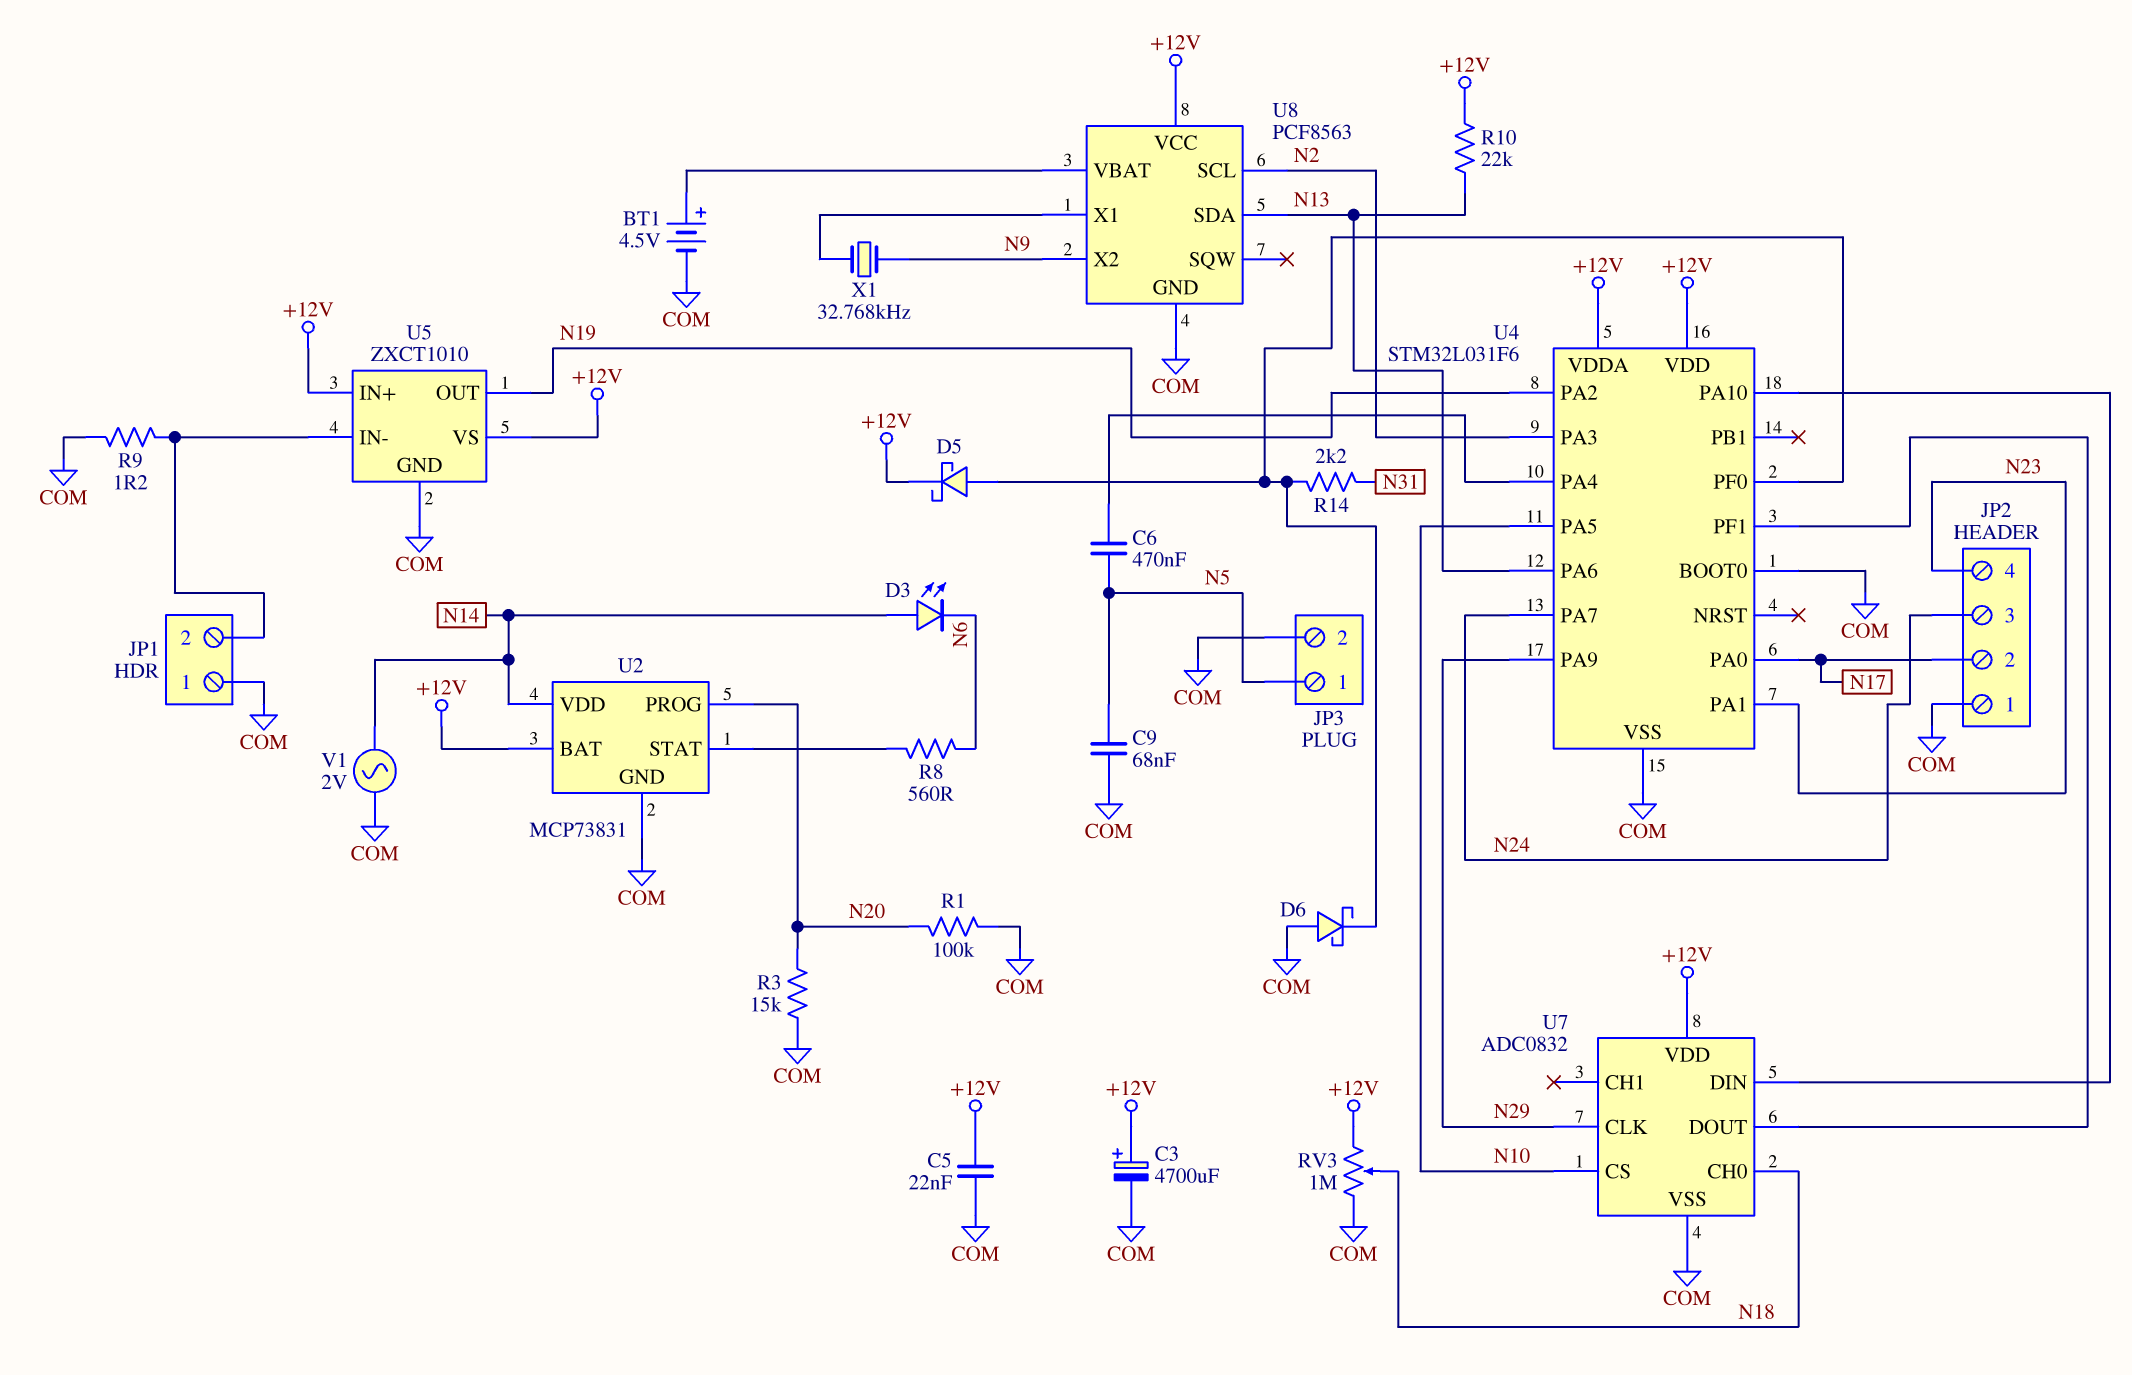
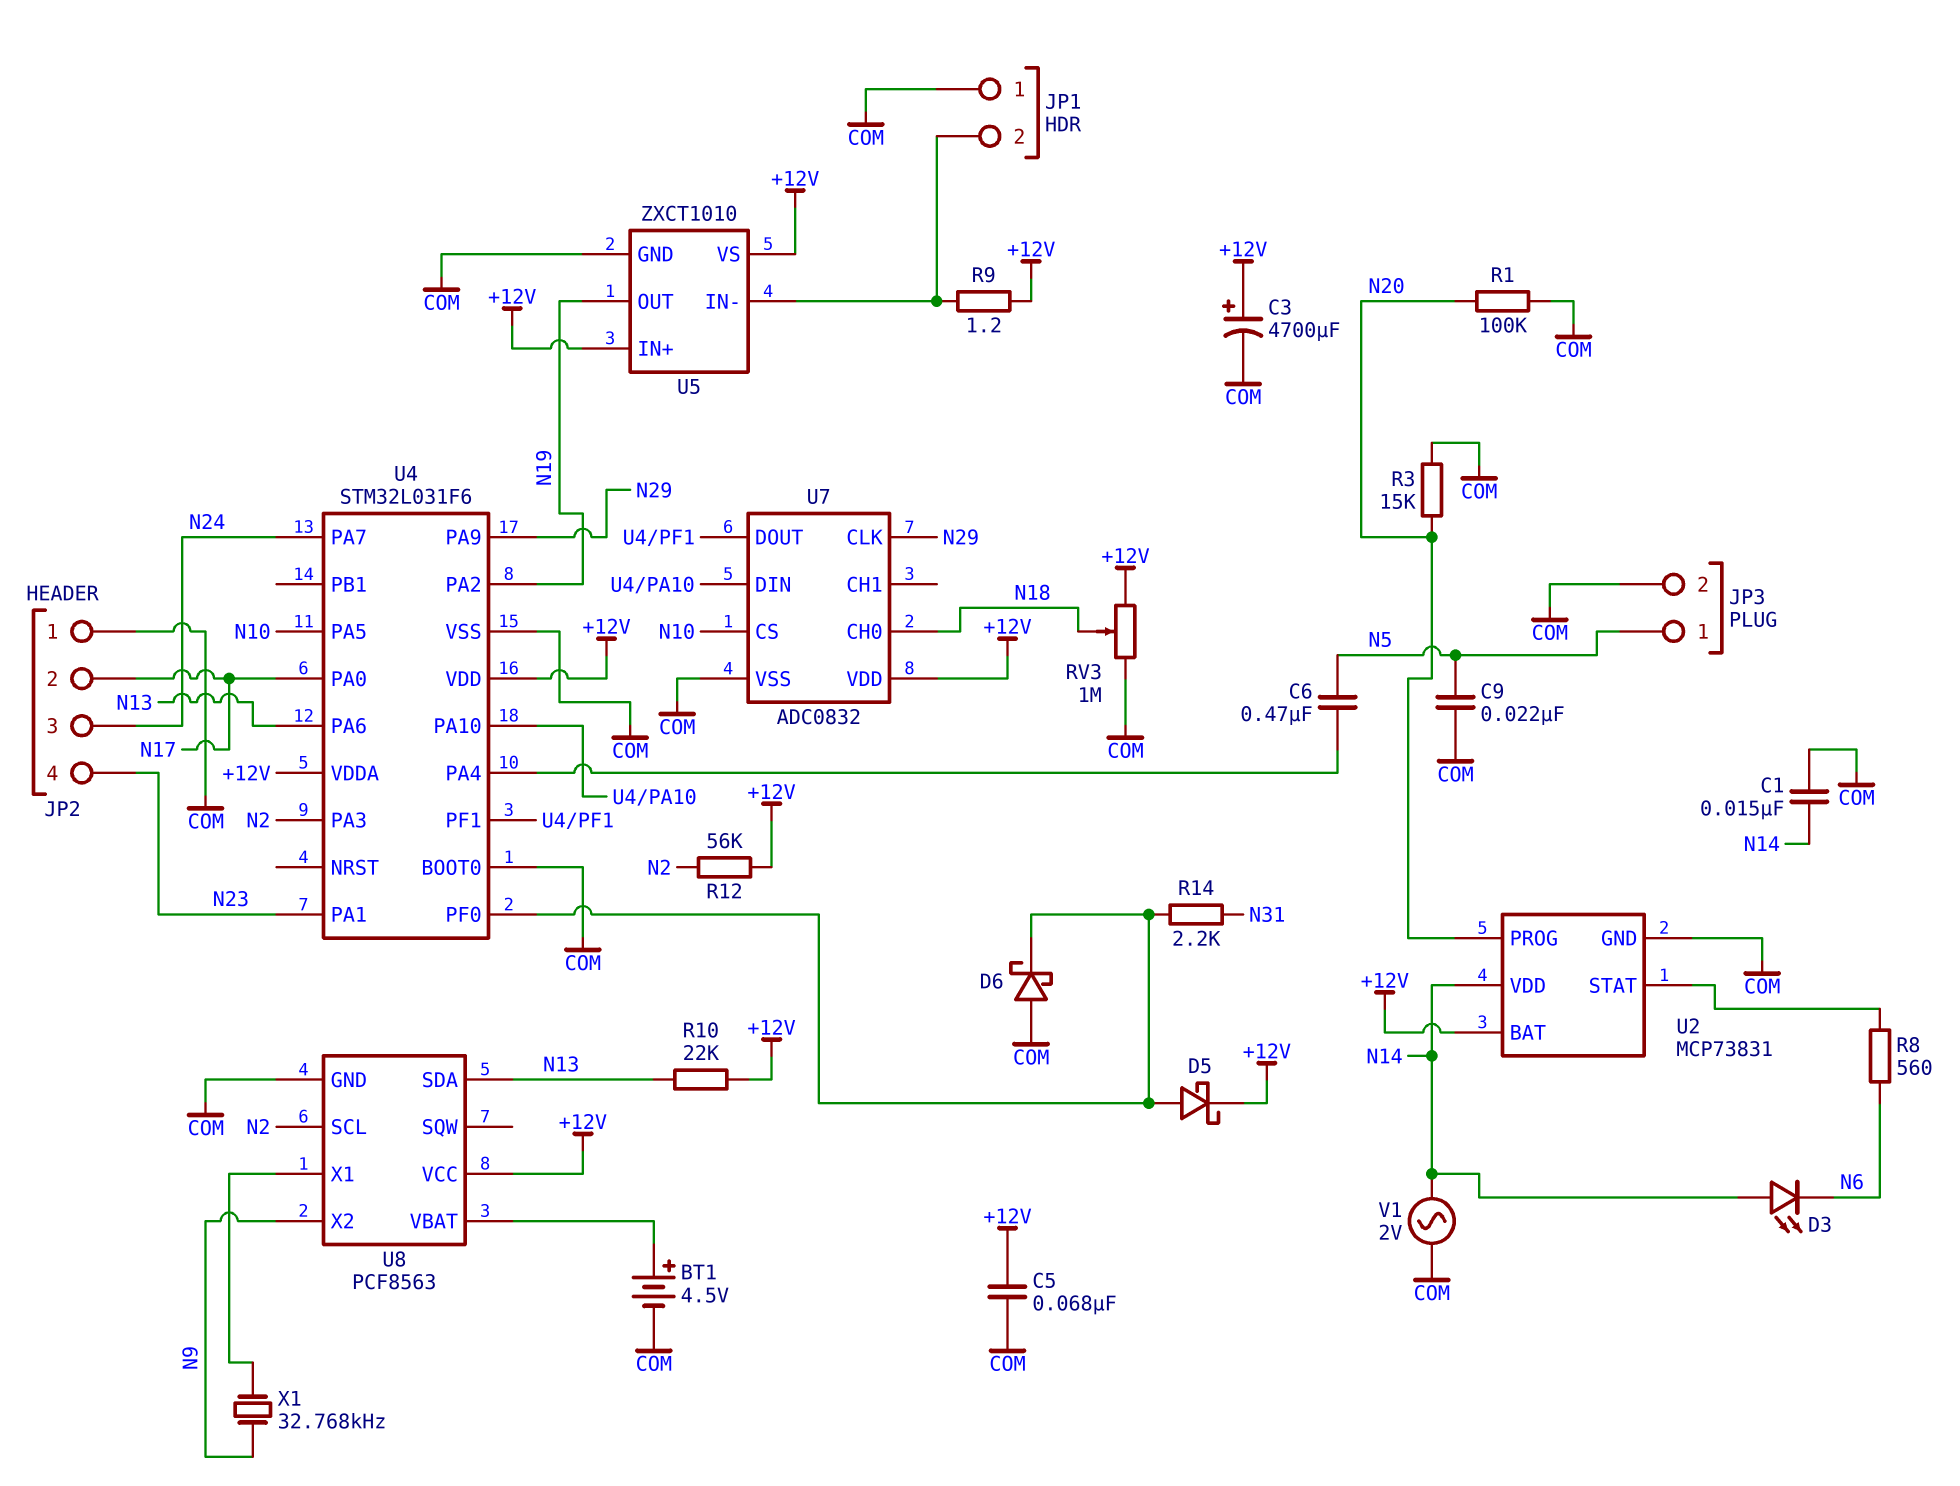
C1: none -> 15nF (COM, N14)
C5: 22nF (+12V, COM) -> 68nF (+12V, COM)
C9: 68nF (COM, N5) -> 22nF (COM, N5)
R9: 1.2 (COM, JP1/2) -> 1.2 (+12V, JP1/2)
R12: none -> 56k (+12V, N2)

